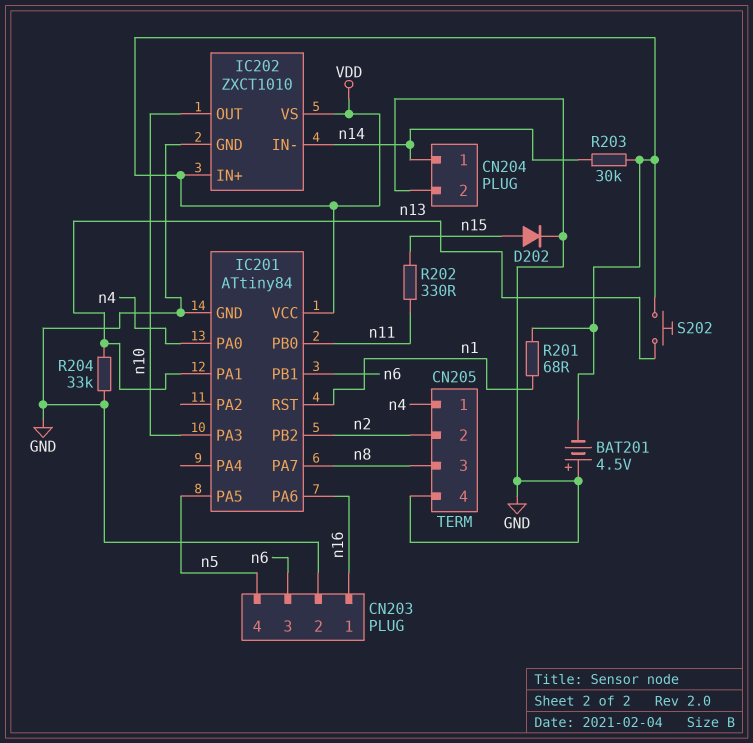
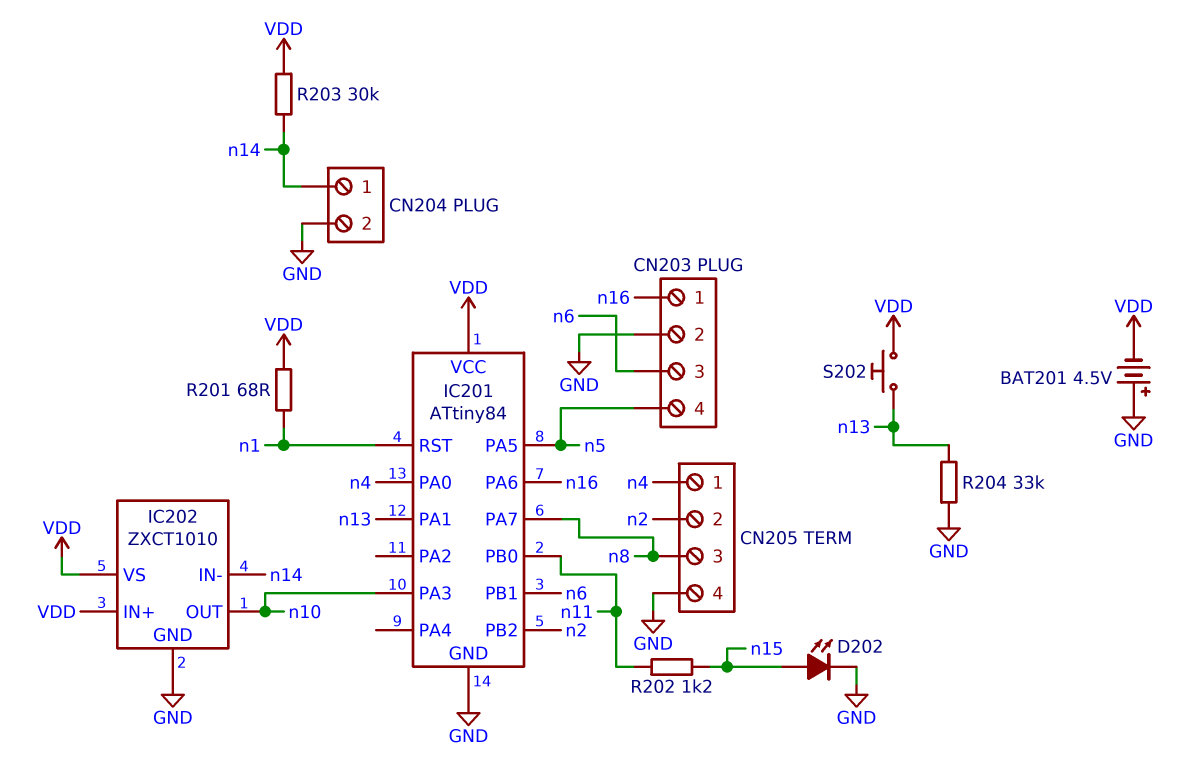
D202: diode (A n15, K GND) -> LED (A n15, K GND)
R202: 330 (n11, n15) -> 1.2k (n11, n15)

